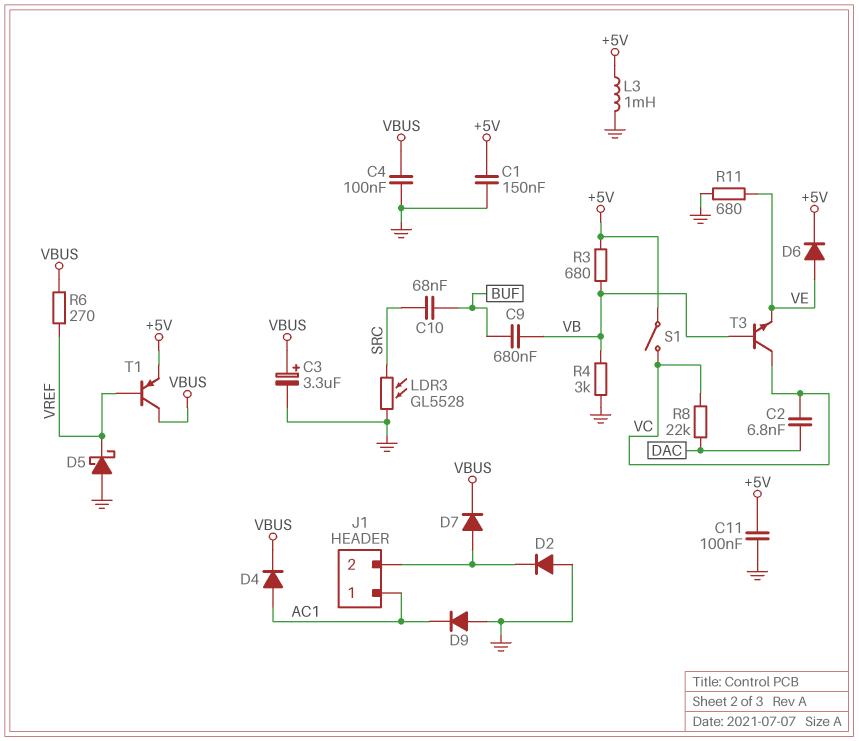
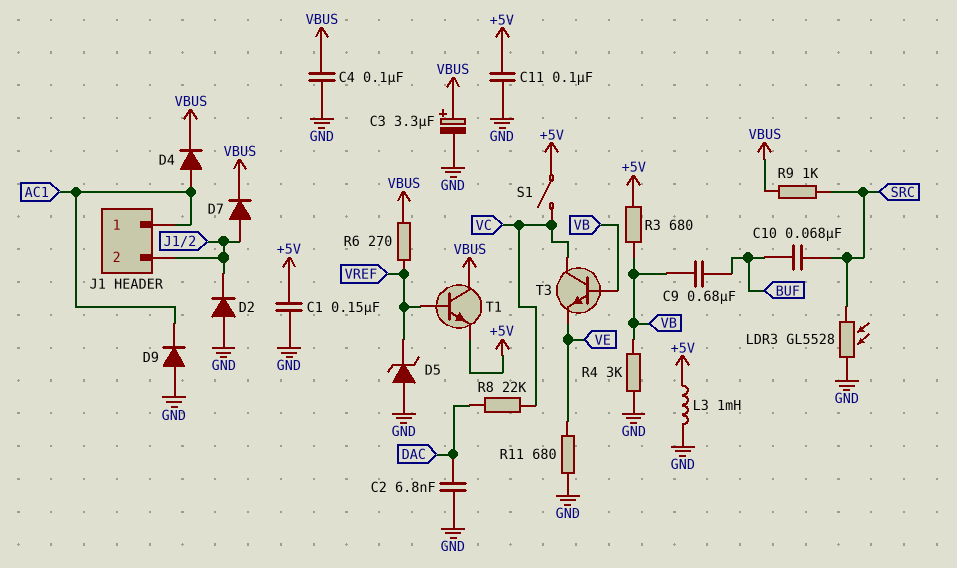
C2: 6.8nF (DAC, VC) -> 6.8nF (DAC, GND)
D5: schottky (A GND, K VREF) -> zener (A GND, K VREF)
D6: diode (A VE, K +5V) -> none
R9: none -> 1k (SRC, VBUS)
T1: PNP (B VREF, C VBUS, E +5V) -> NPN (B VREF, C VBUS, E +5V)

